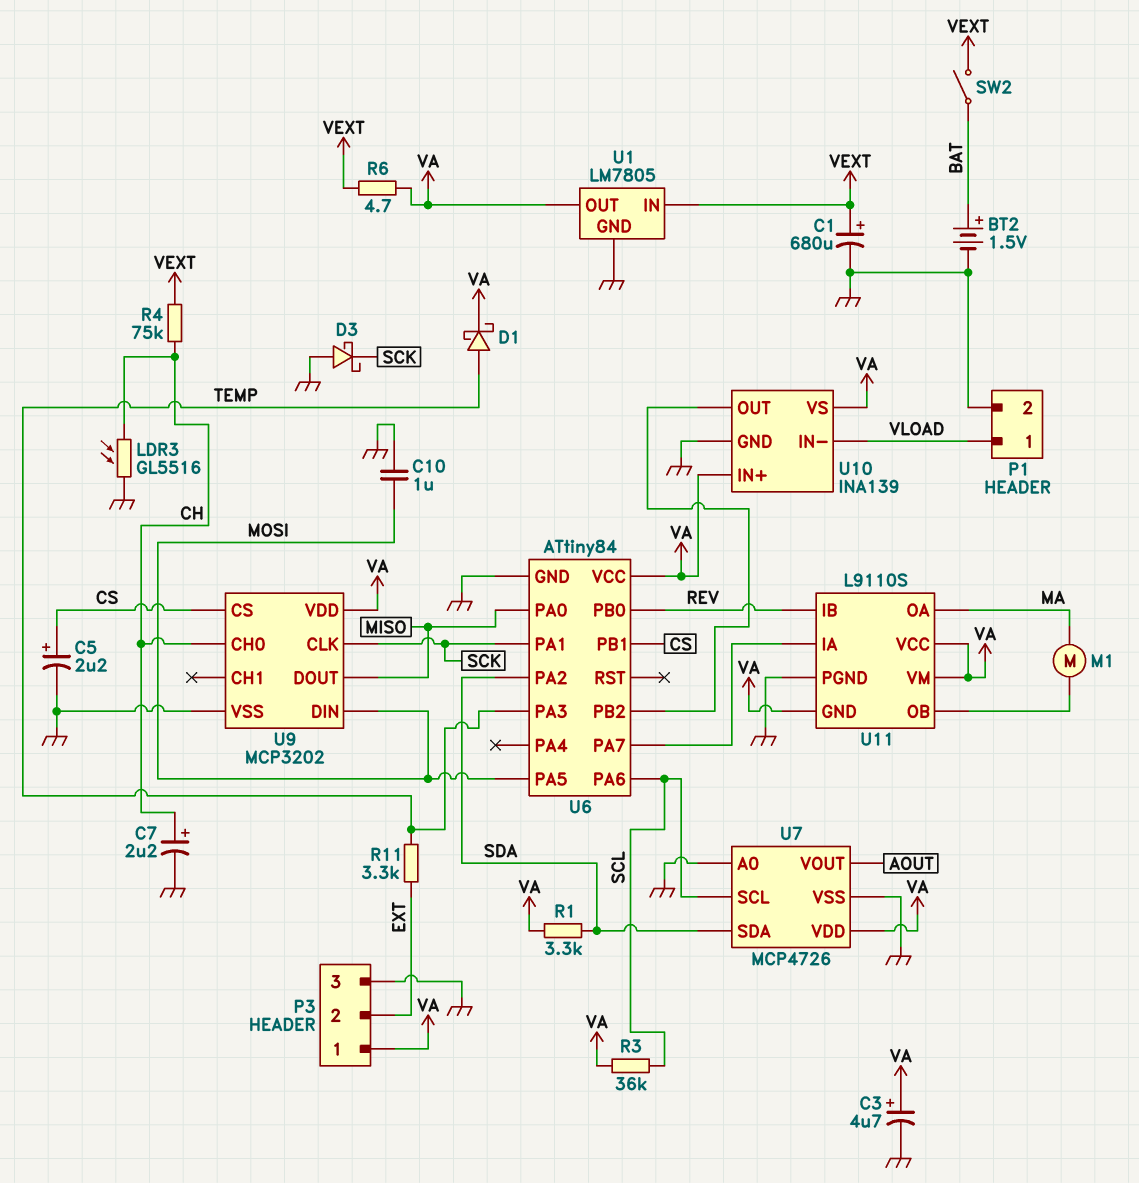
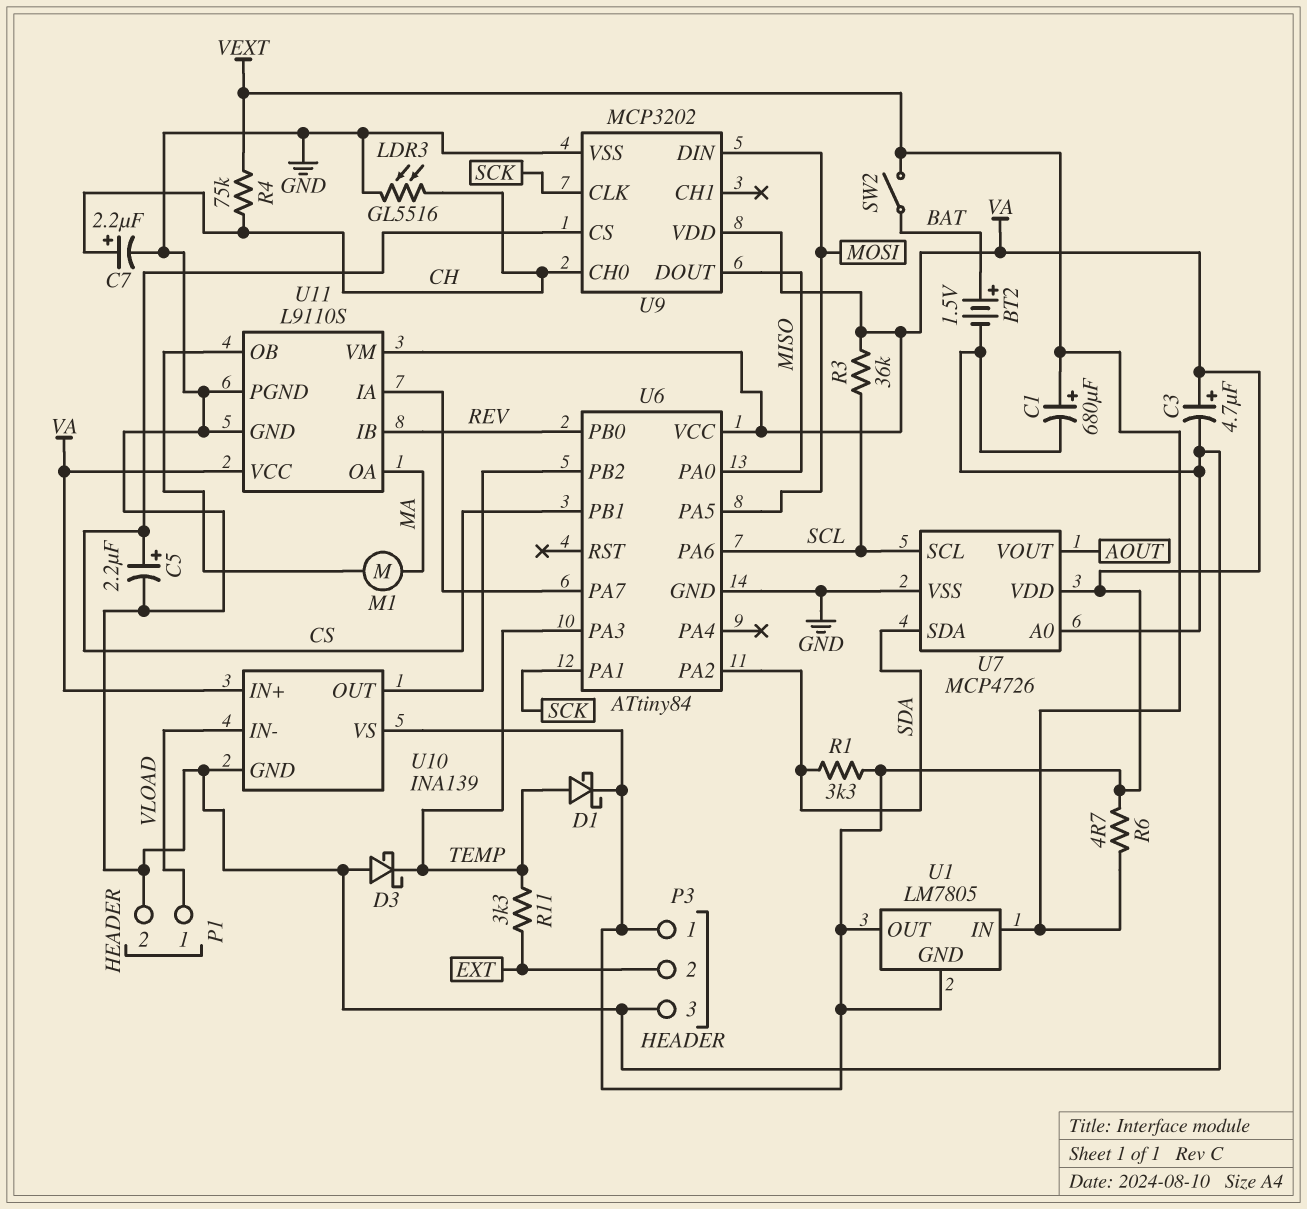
C10: 1uF (GND, MOSI) -> none
D3: schottky (A GND, K SCK) -> schottky (A GND, K TEMP)
U1 pin GND: GND -> VA
U11 pin GND: VA -> GND

